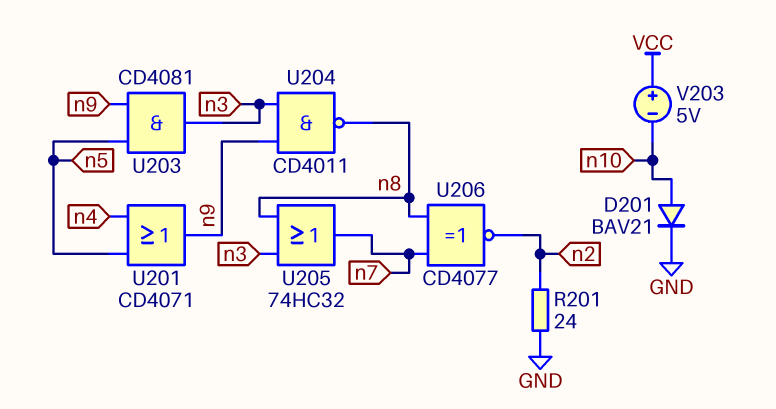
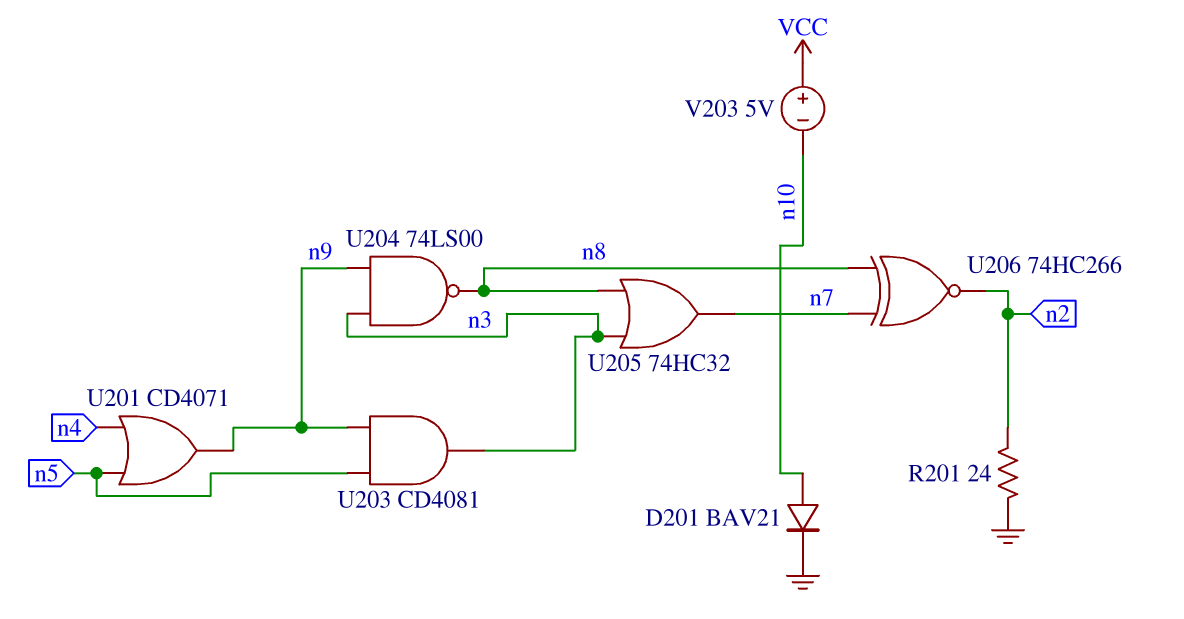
U204: NAND CD4011 (in n3, in n9, out n8) -> NAND 74LS00 (in n3, in n9, out n8)
U206: XNOR CD4077 (in n7, in n8, out n2) -> XNOR 74HC266 (in n7, in n8, out n2)

